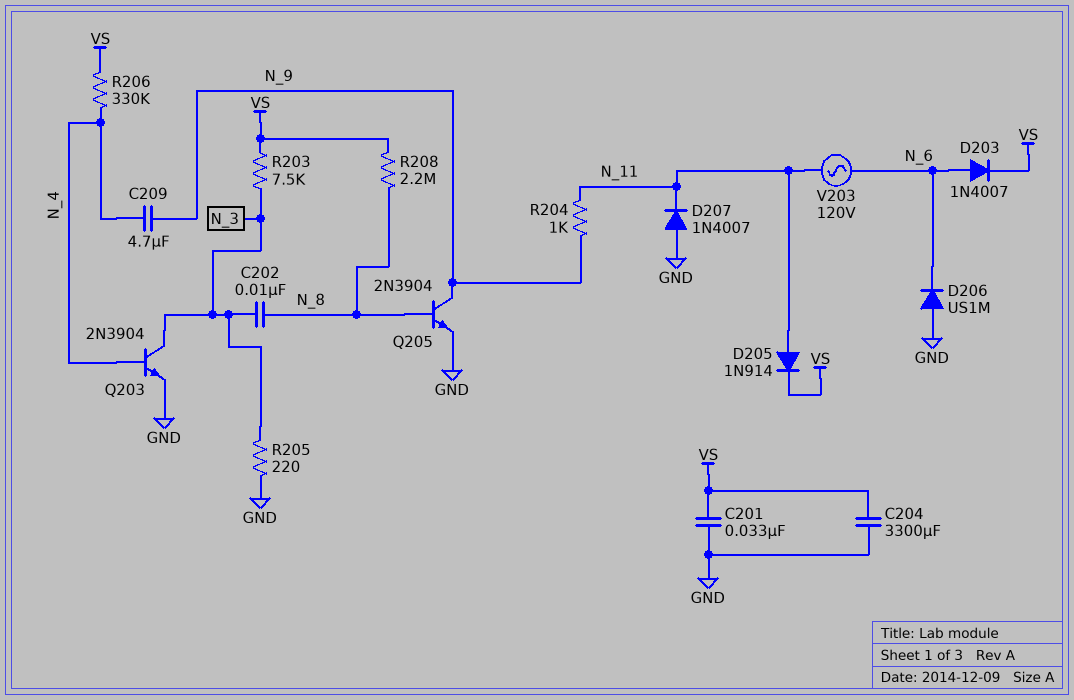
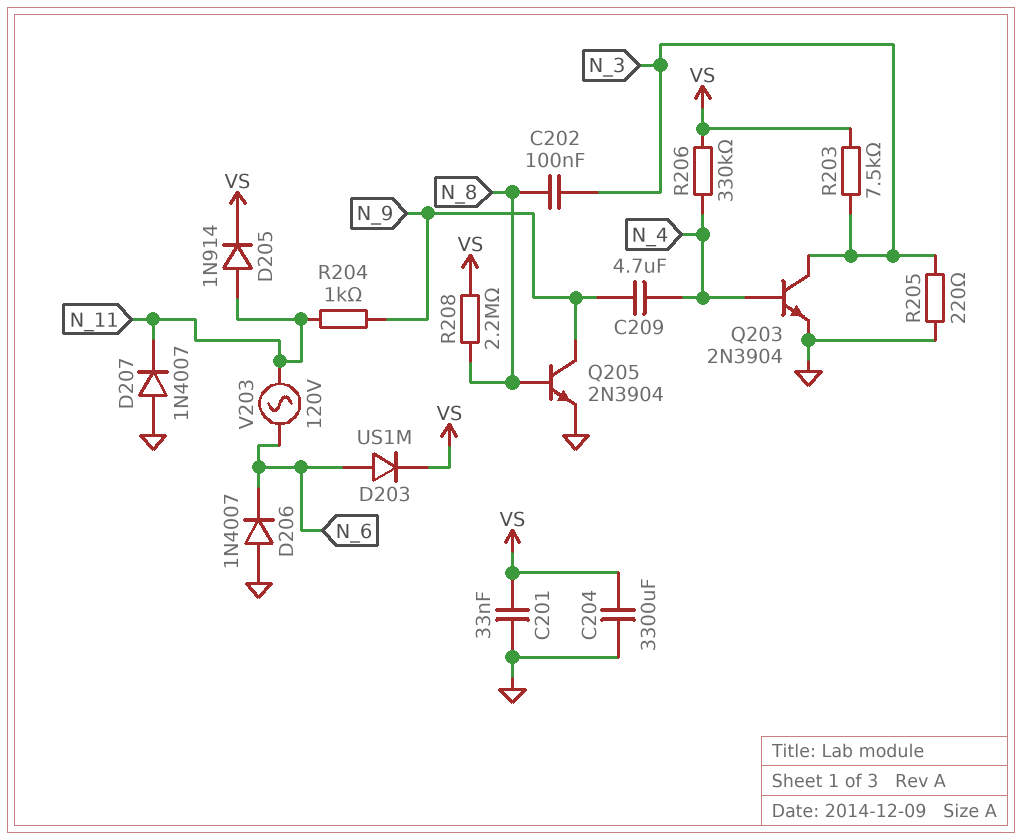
C202: 10nF (N_3, N_8) -> 100nF (N_3, N_8)
D203: diode 1N4007 (A N_6, K VS) -> diode US1M (A N_6, K VS)
D206: diode US1M (A GND, K N_6) -> diode 1N4007 (A GND, K N_6)

